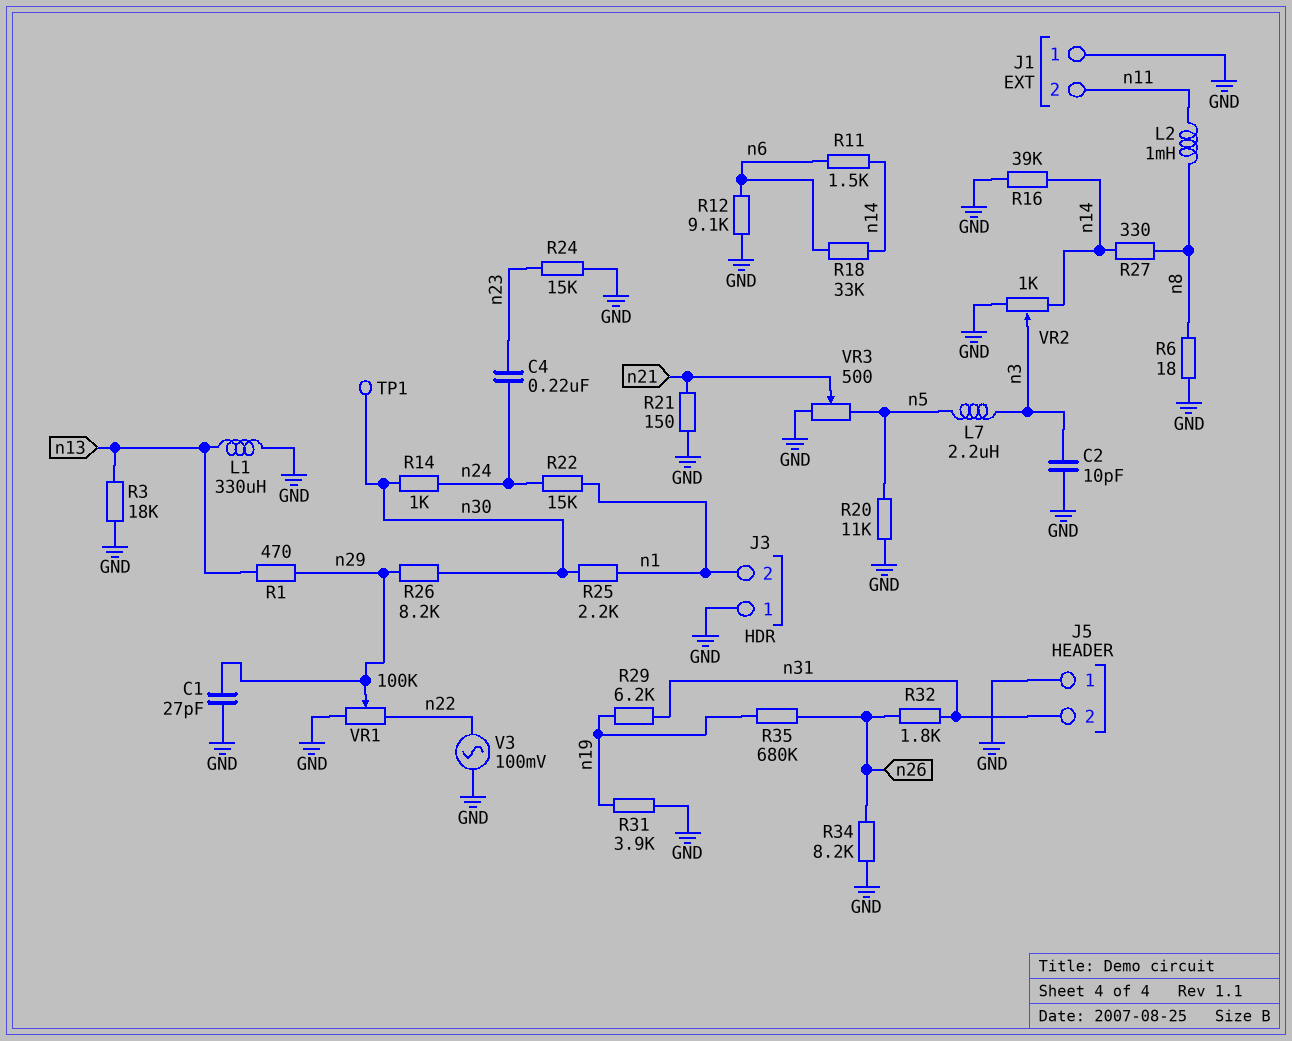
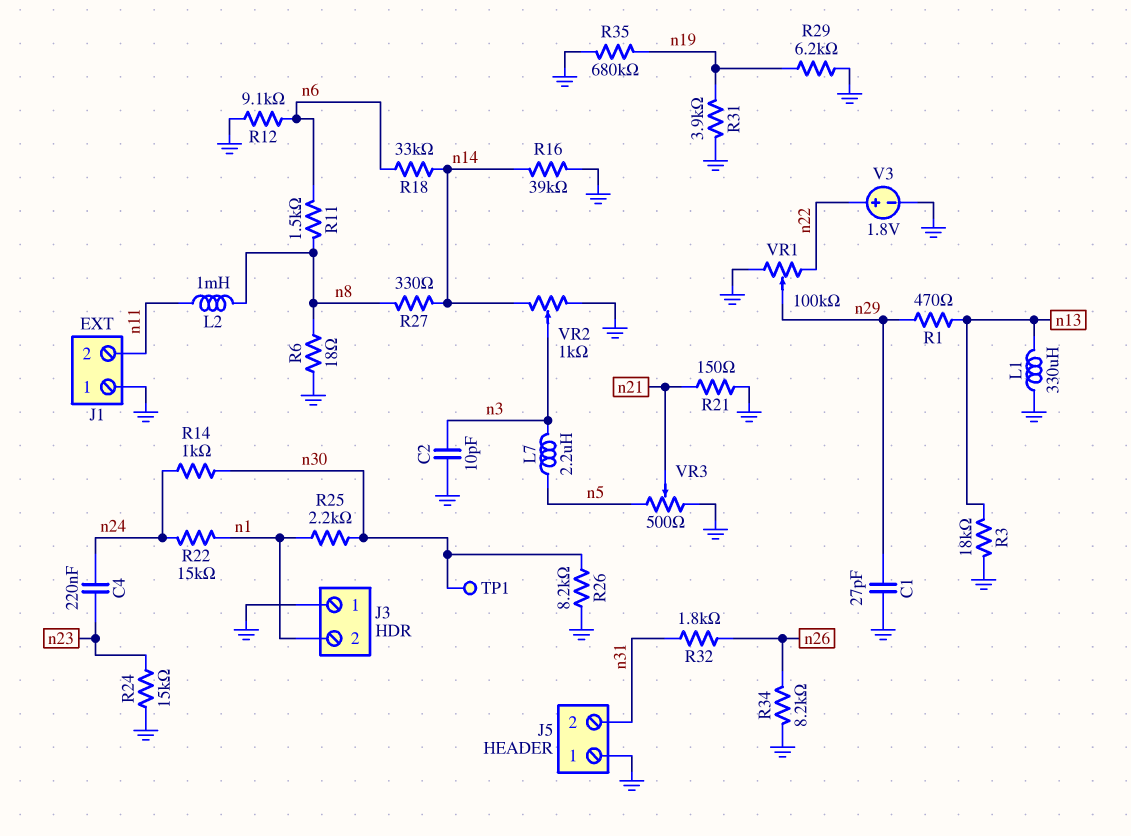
R11: 1.5k (n6, n14) -> 1.5k (n6, n8)
R20: 11k (GND, n5) -> none
R26: 8.2k (n29, n30) -> 8.2k (GND, n30)
R29: 6.2k (n19, n31) -> 6.2k (GND, n19)
R35: 680k (n19, n26) -> 680k (GND, n19)
V3: AC 100mV (GND, n22) -> 1.8V (plus n22, minus GND)

